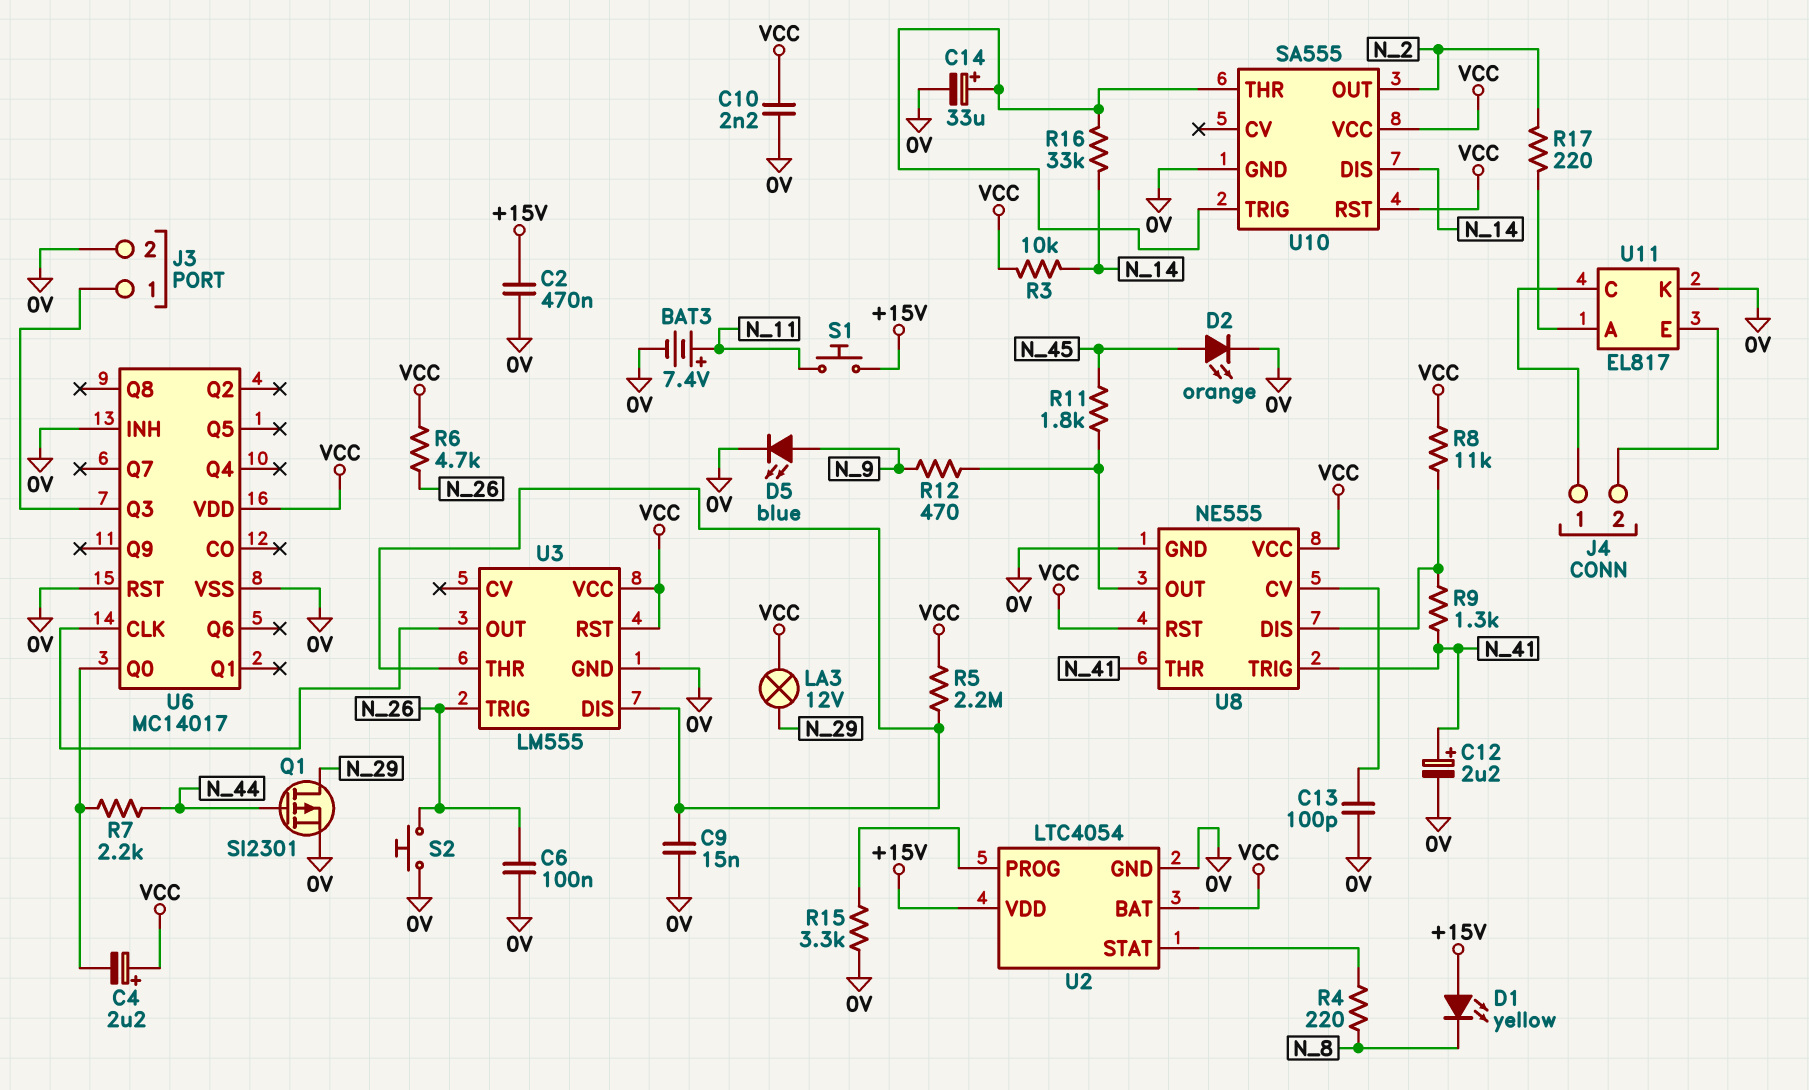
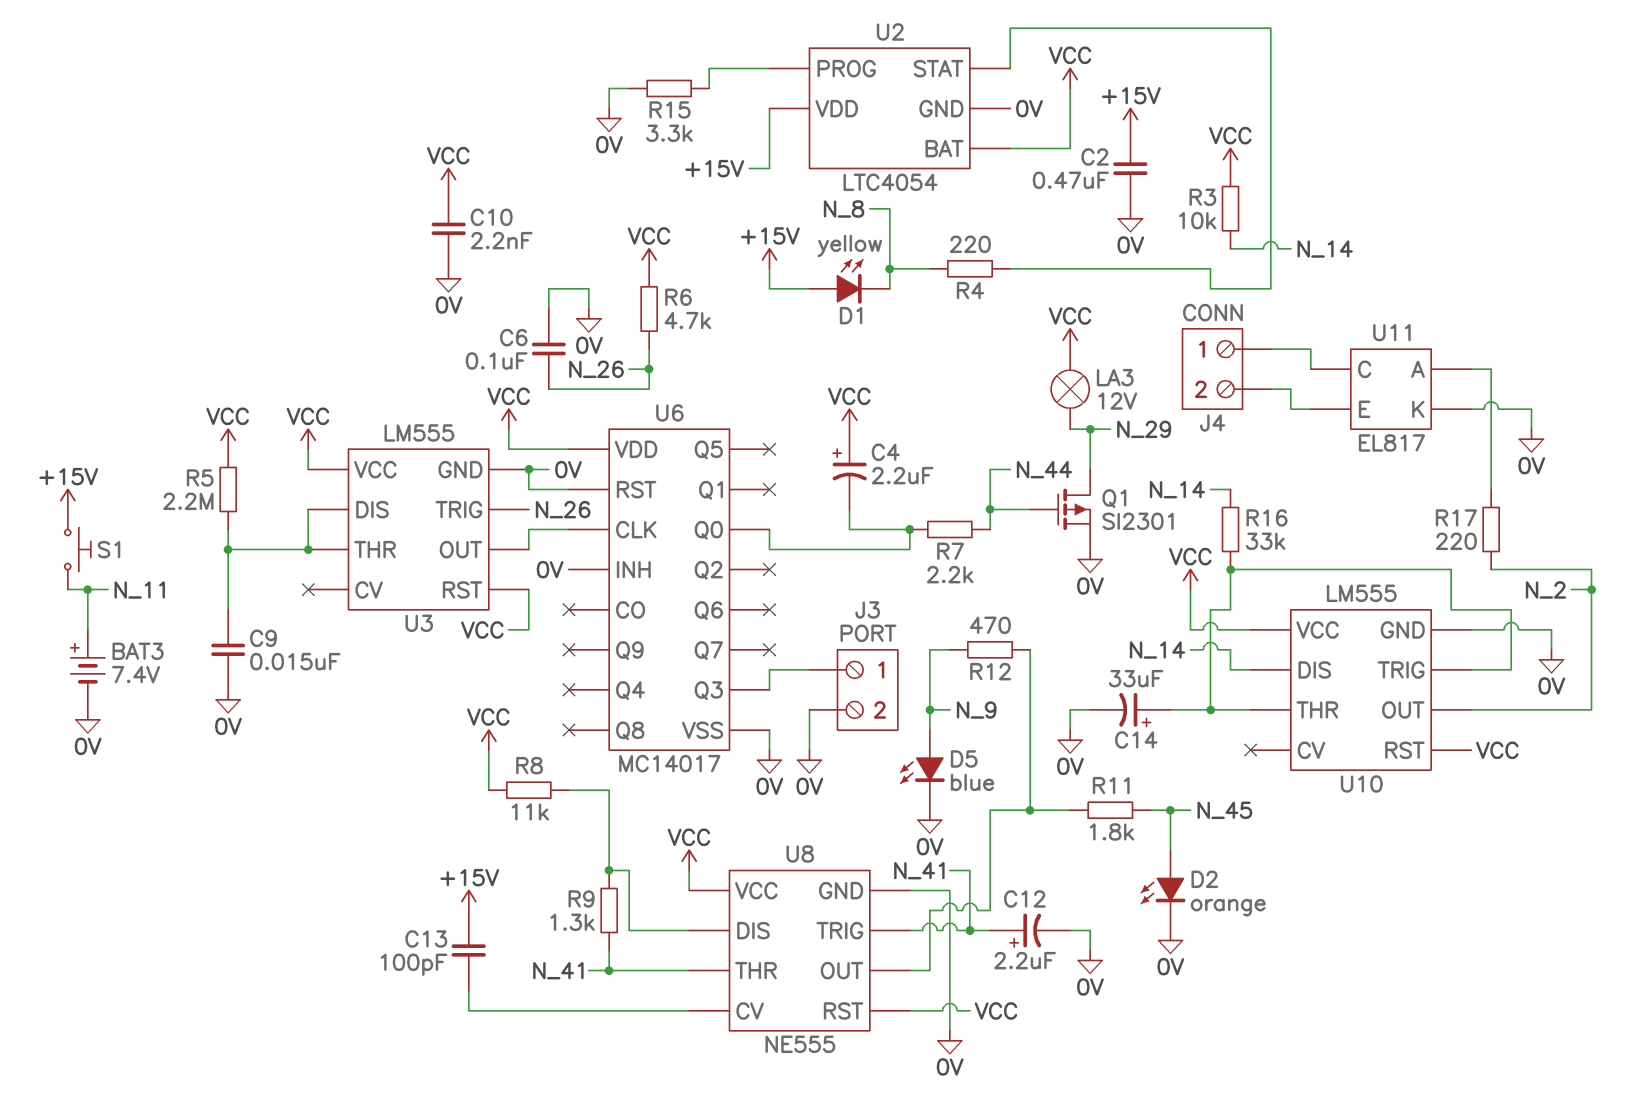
C13: 100pF (0V, U8/CV) -> 100pF (+15V, U8/CV)
S2: button (0V, N_26) -> none
U10: SA555 -> LM555

